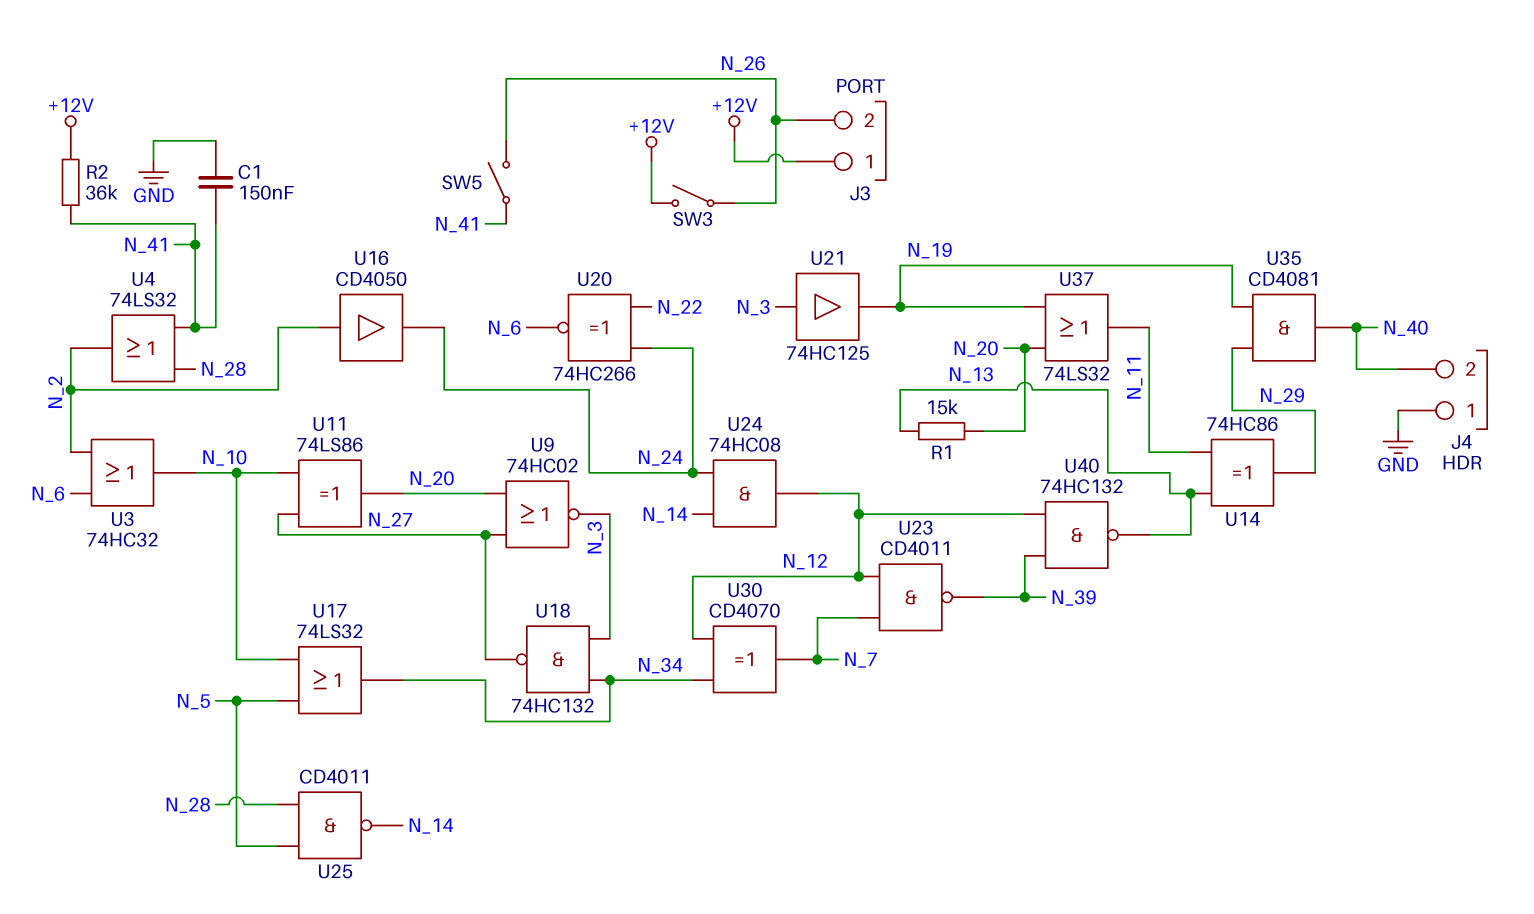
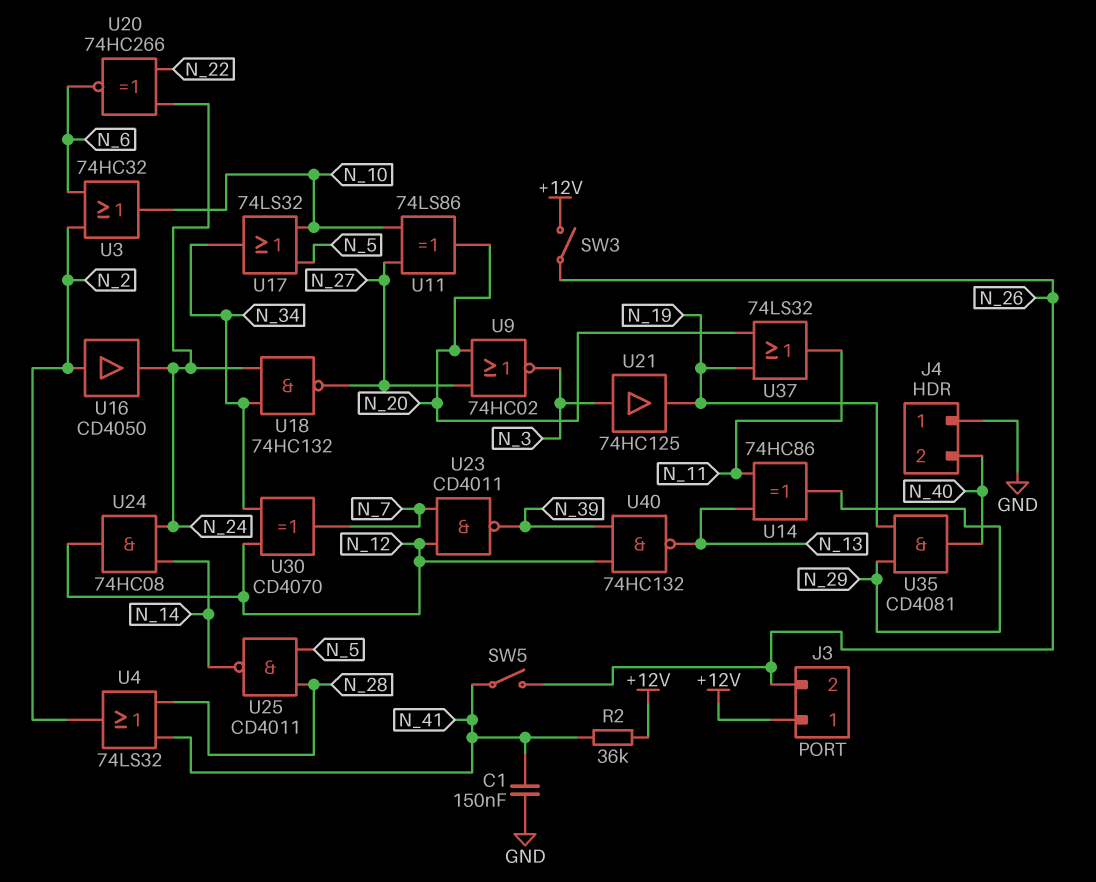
R1: 15k (N_13, N_20) -> none
U18: NAND 74HC132 (in N_3, in N_34, out N_27) -> NAND 74HC132 (in N_24, in N_34, out N_27)

